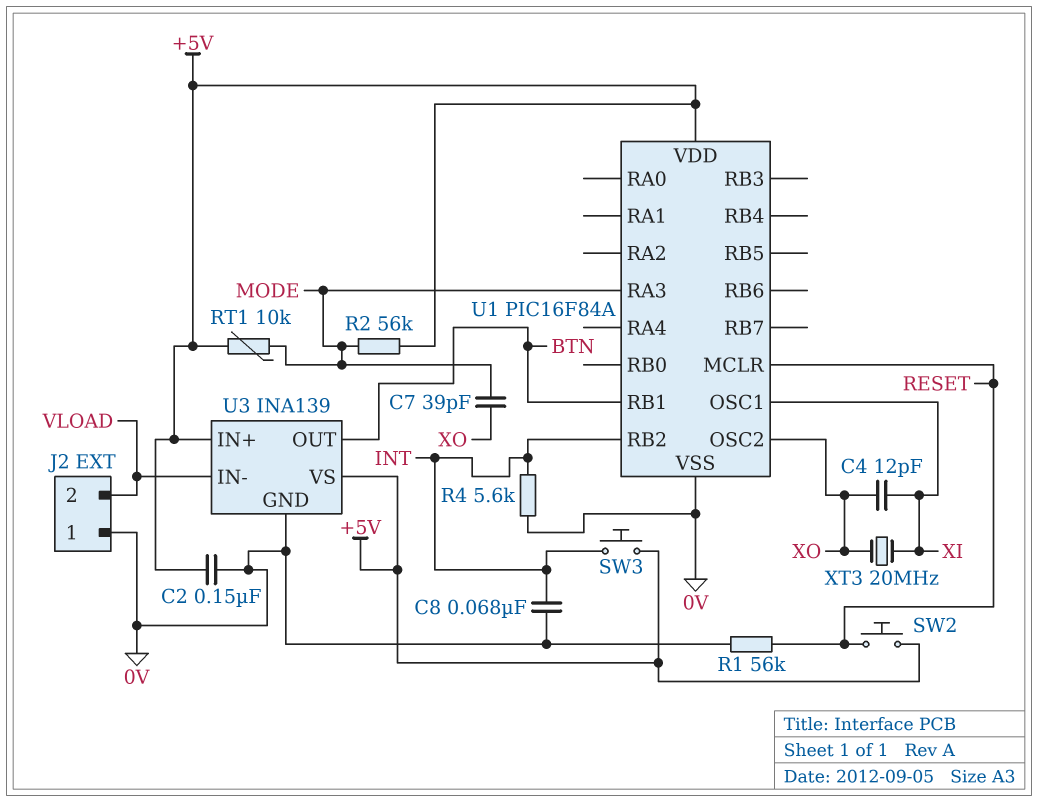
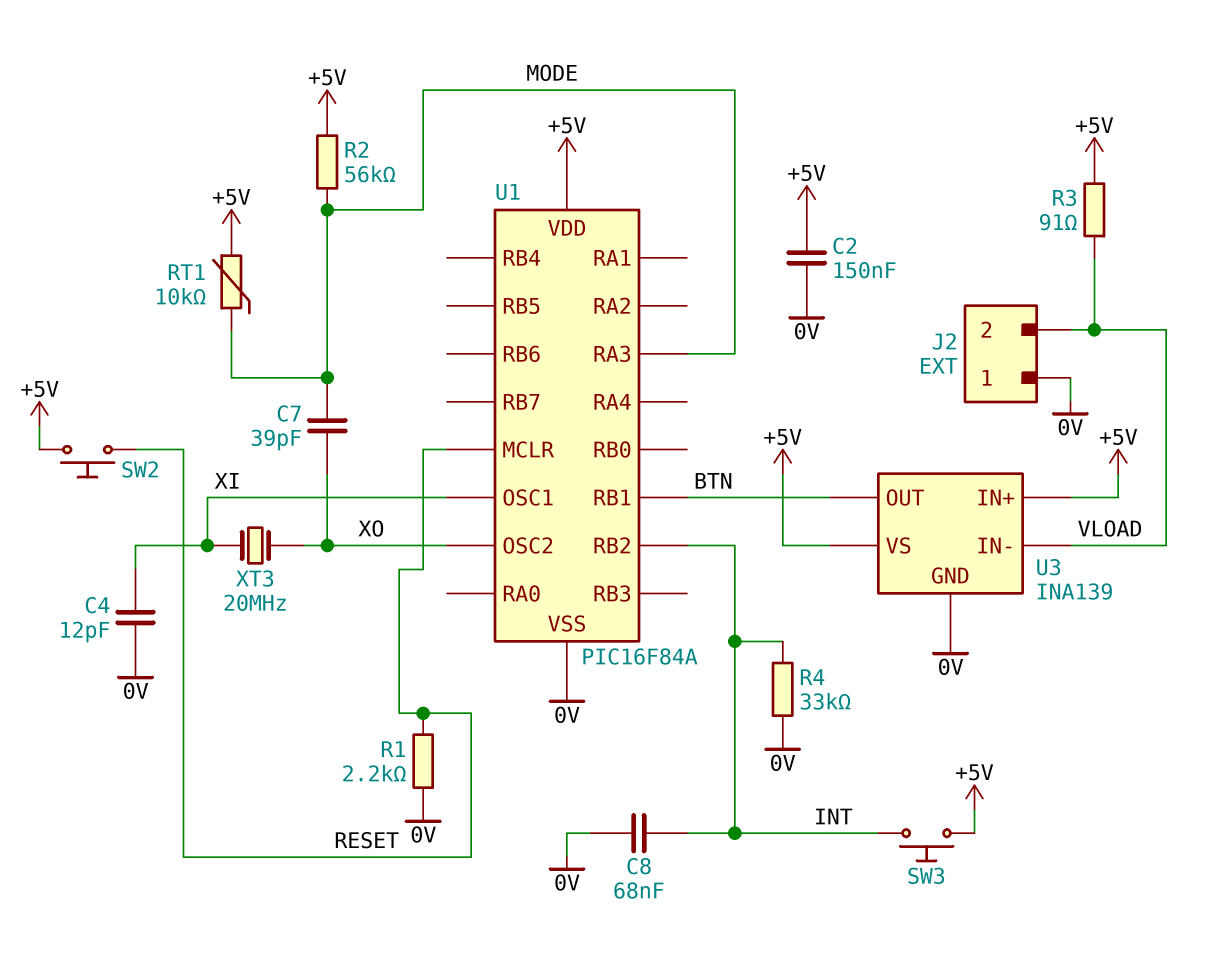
C4: 12pF (XI, XO) -> 12pF (0V, XI)
R1: 56k (0V, RESET) -> 2.2k (0V, RESET)
R3: none -> 91 (+5V, VLOAD)
R4: 5.6k (0V, INT) -> 33k (0V, INT)

